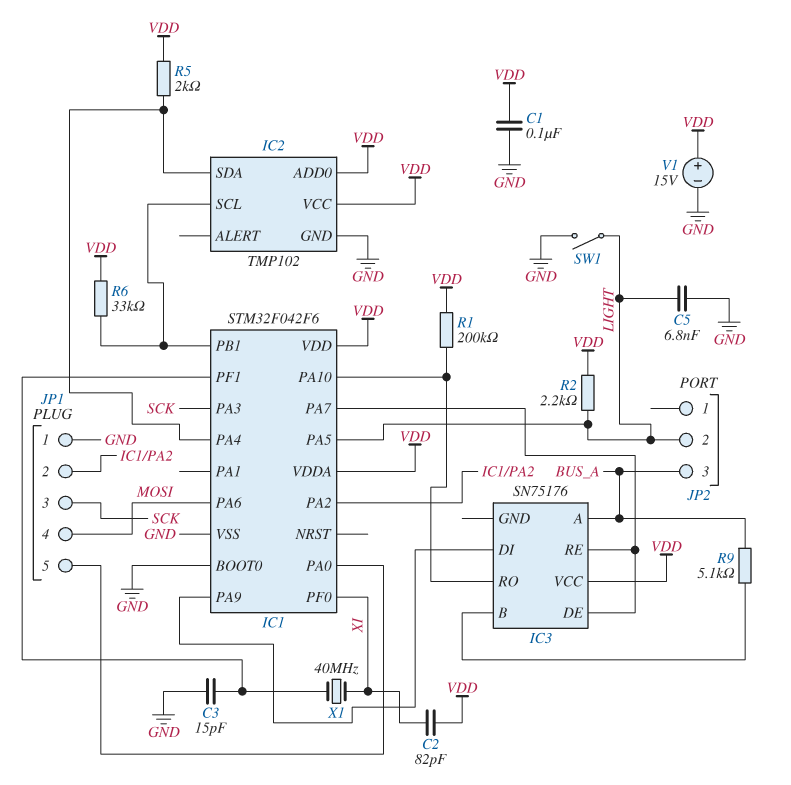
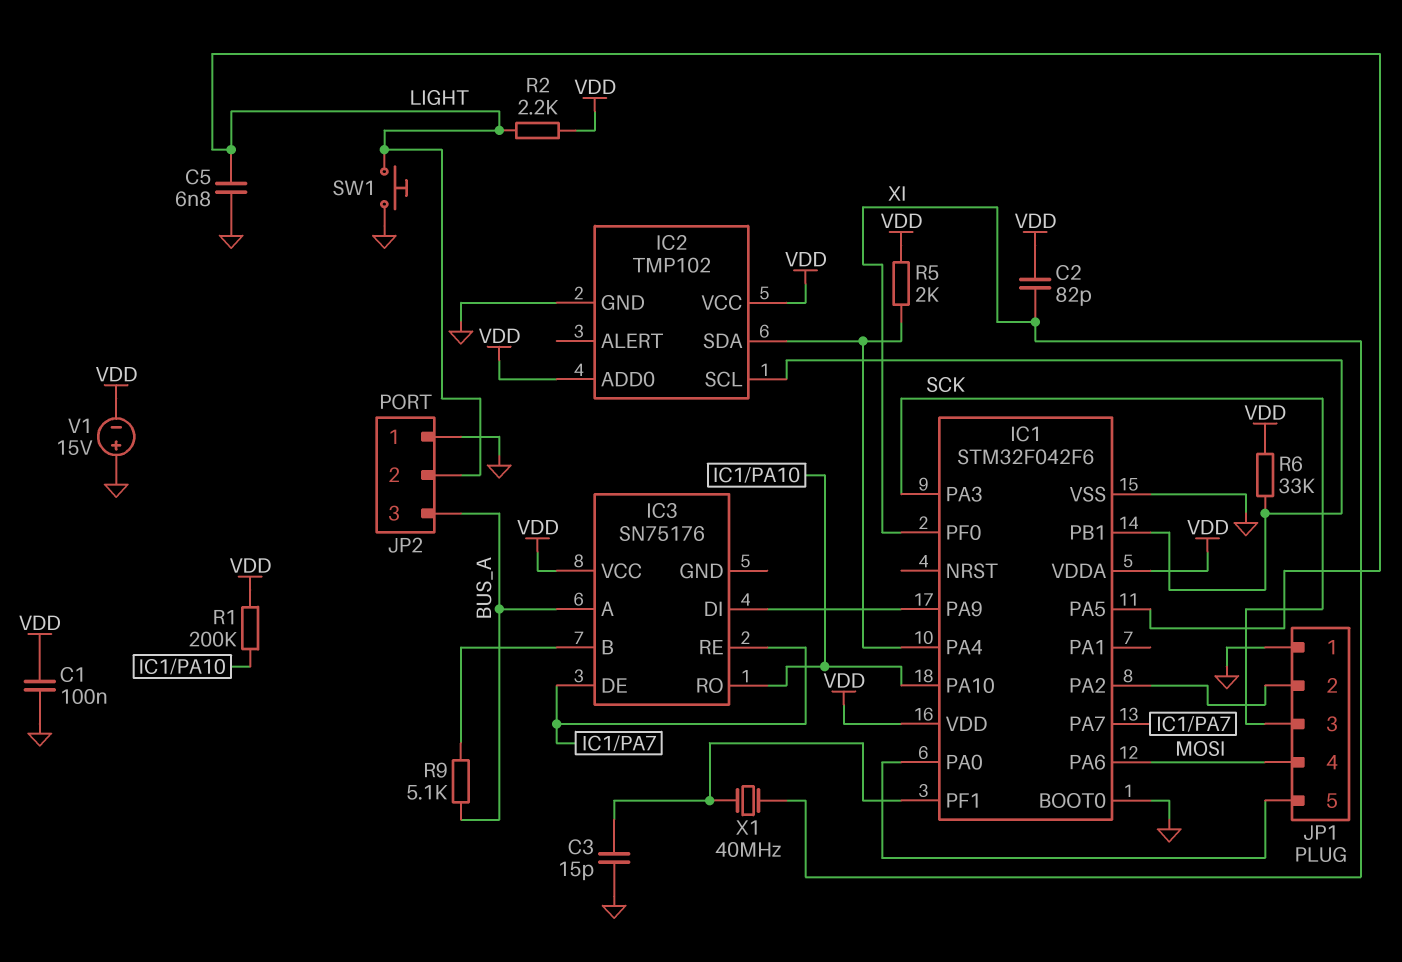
JP2 pin 1: none -> GND
SW1: switch (GND, LIGHT) -> button (GND, LIGHT)
V1: 15V (plus VDD, minus GND) -> 15V (plus GND, minus VDD)

